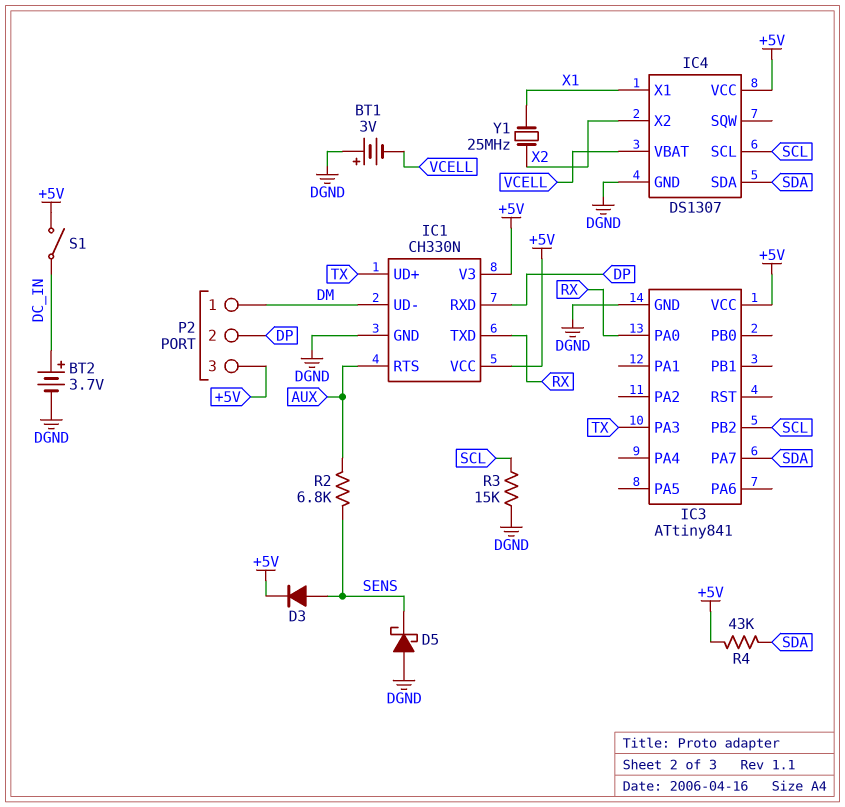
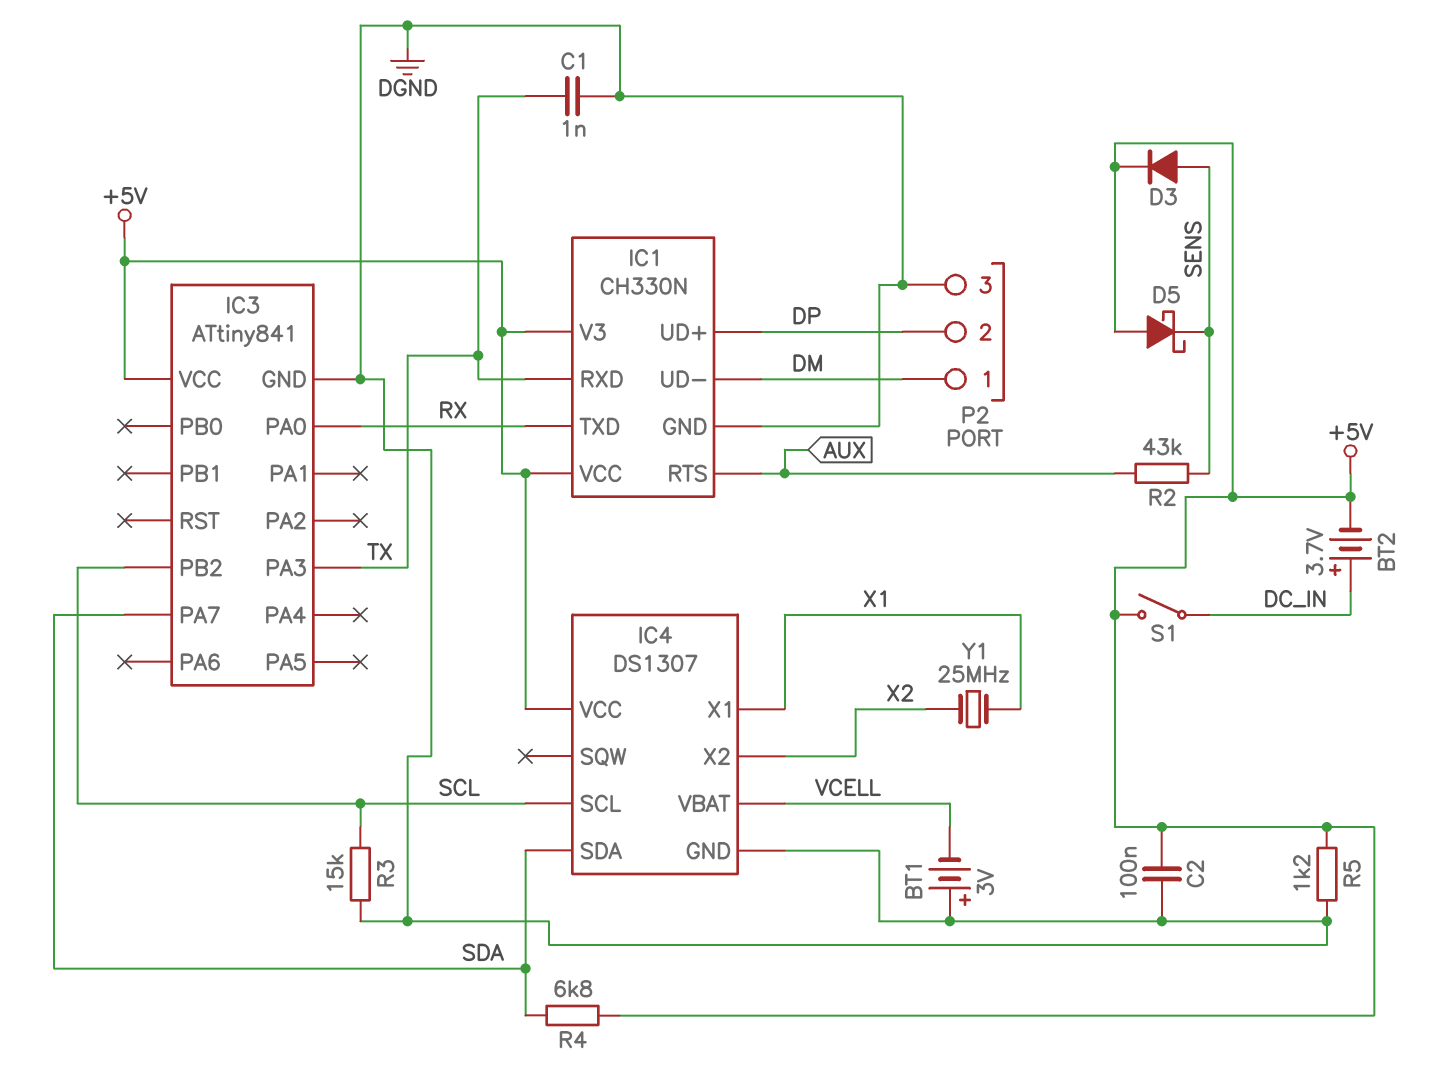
BT2: 3.7V (plus DC_IN, minus DGND) -> 3.7V (plus DC_IN, minus +5V)
C1: none -> 1nF (DGND, TX)
C2: none -> 100nF (+5V, DGND)
D5: schottky (A DGND, K SENS) -> schottky (A +5V, K SENS)
IC1 pin RXD: DP -> TX
IC1 pin UD+: TX -> DP
P2 pin 3: +5V -> DGND
R2: 6.8k (AUX, SENS) -> 43k (AUX, SENS)
R4: 43k (+5V, SDA) -> 6.8k (+5V, SDA)
R5: none -> 1.2k (+5V, DGND)

